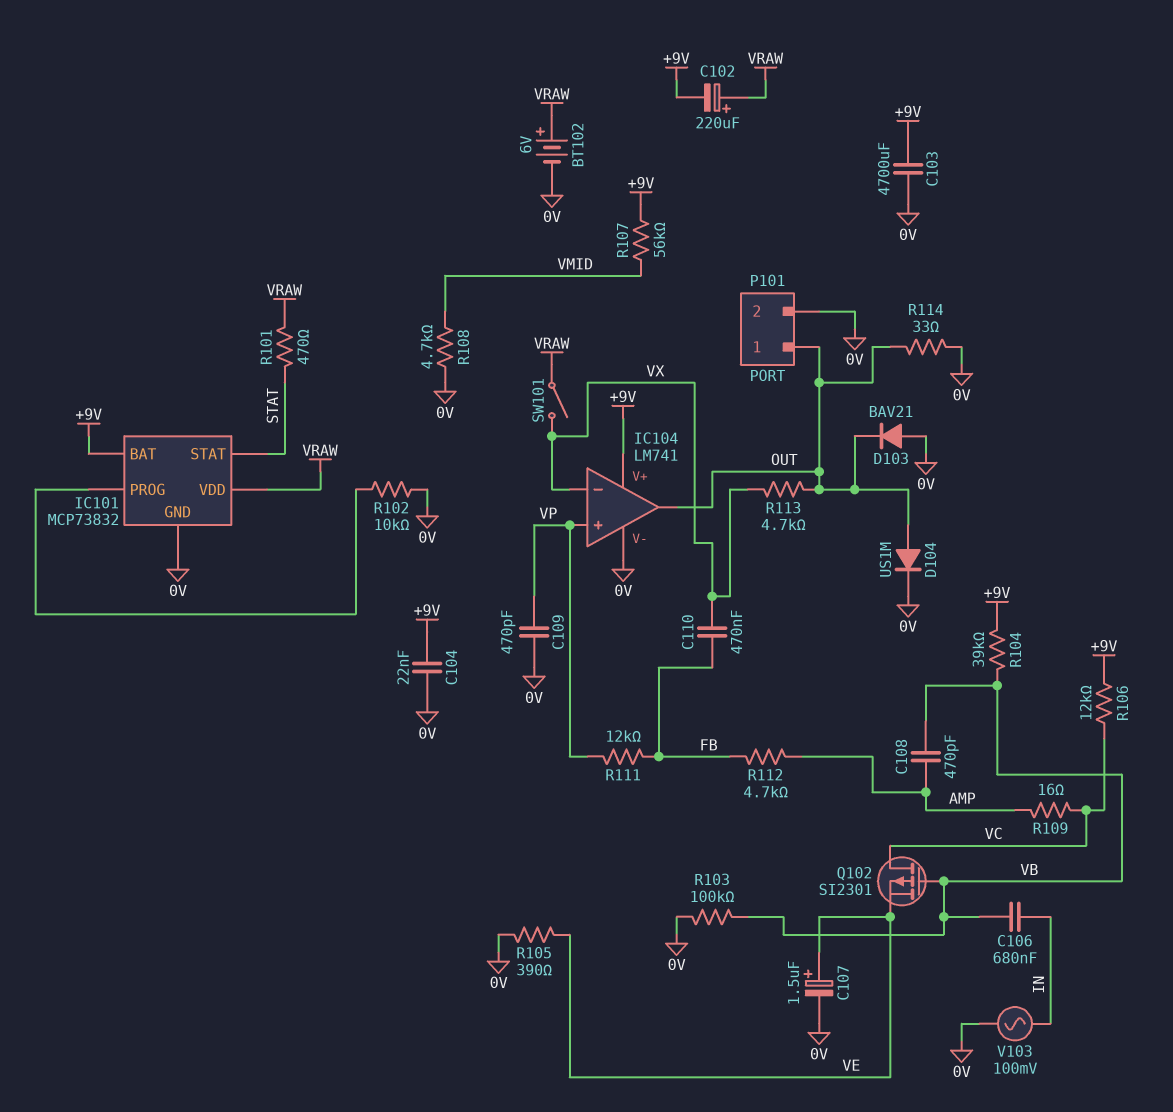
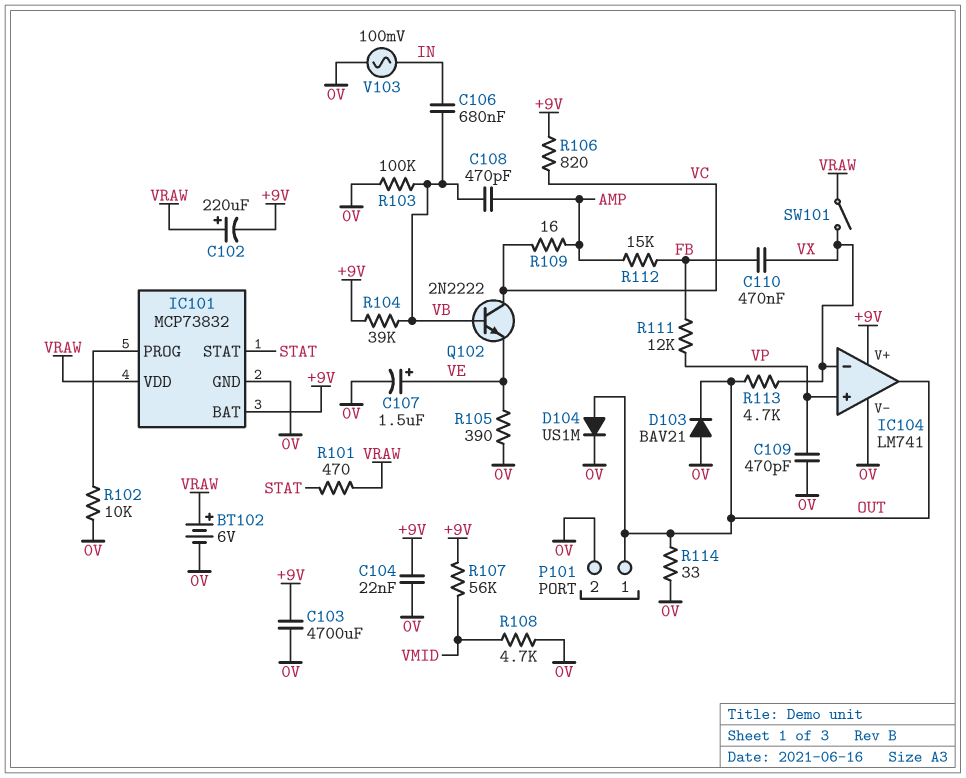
Q102: PMOS SI2301 (G VB, D VC, S VE) -> NPN 2N2222 (B VB, C VC, E VE)
R106: 12k (+9V, VC) -> 820 (+9V, VC)
R112: 4.7k (AMP, FB) -> 15k (AMP, FB)

